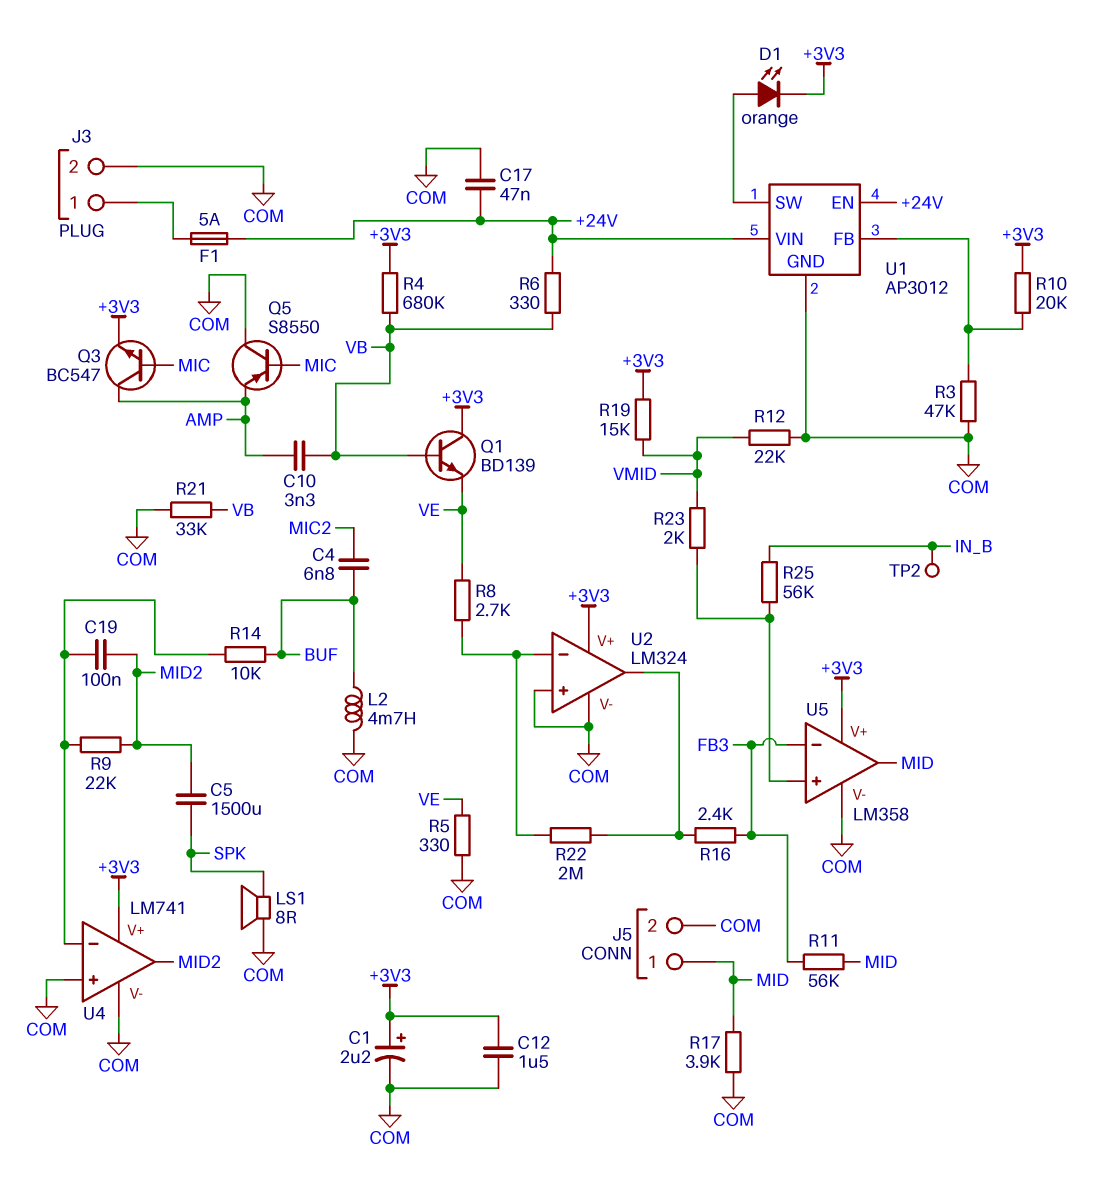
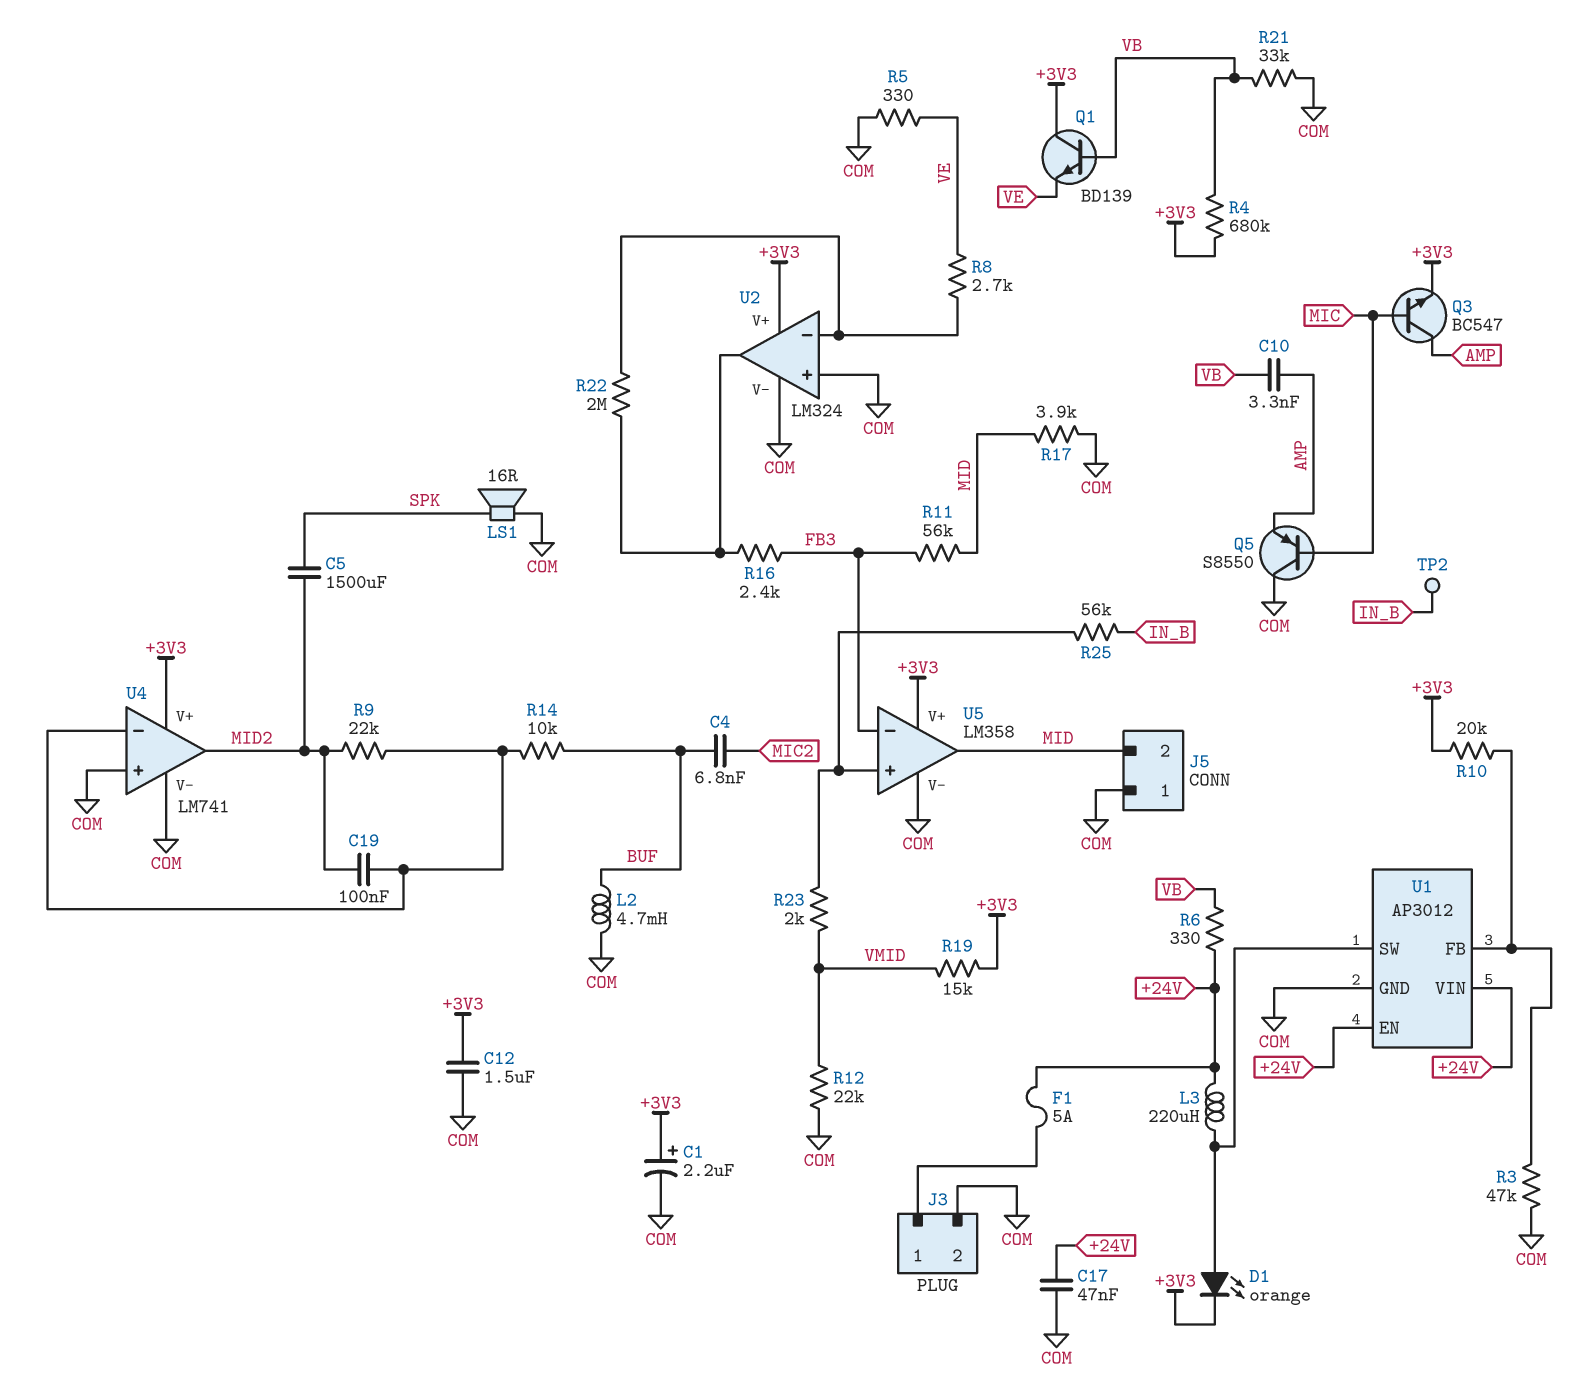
J5 pin 1: MID -> COM
J5 pin 2: COM -> MID
L3: none -> 220uH (+24V, U1/SW)
LS1: speaker 8R (COM, SPK) -> speaker 16R (COM, SPK)

